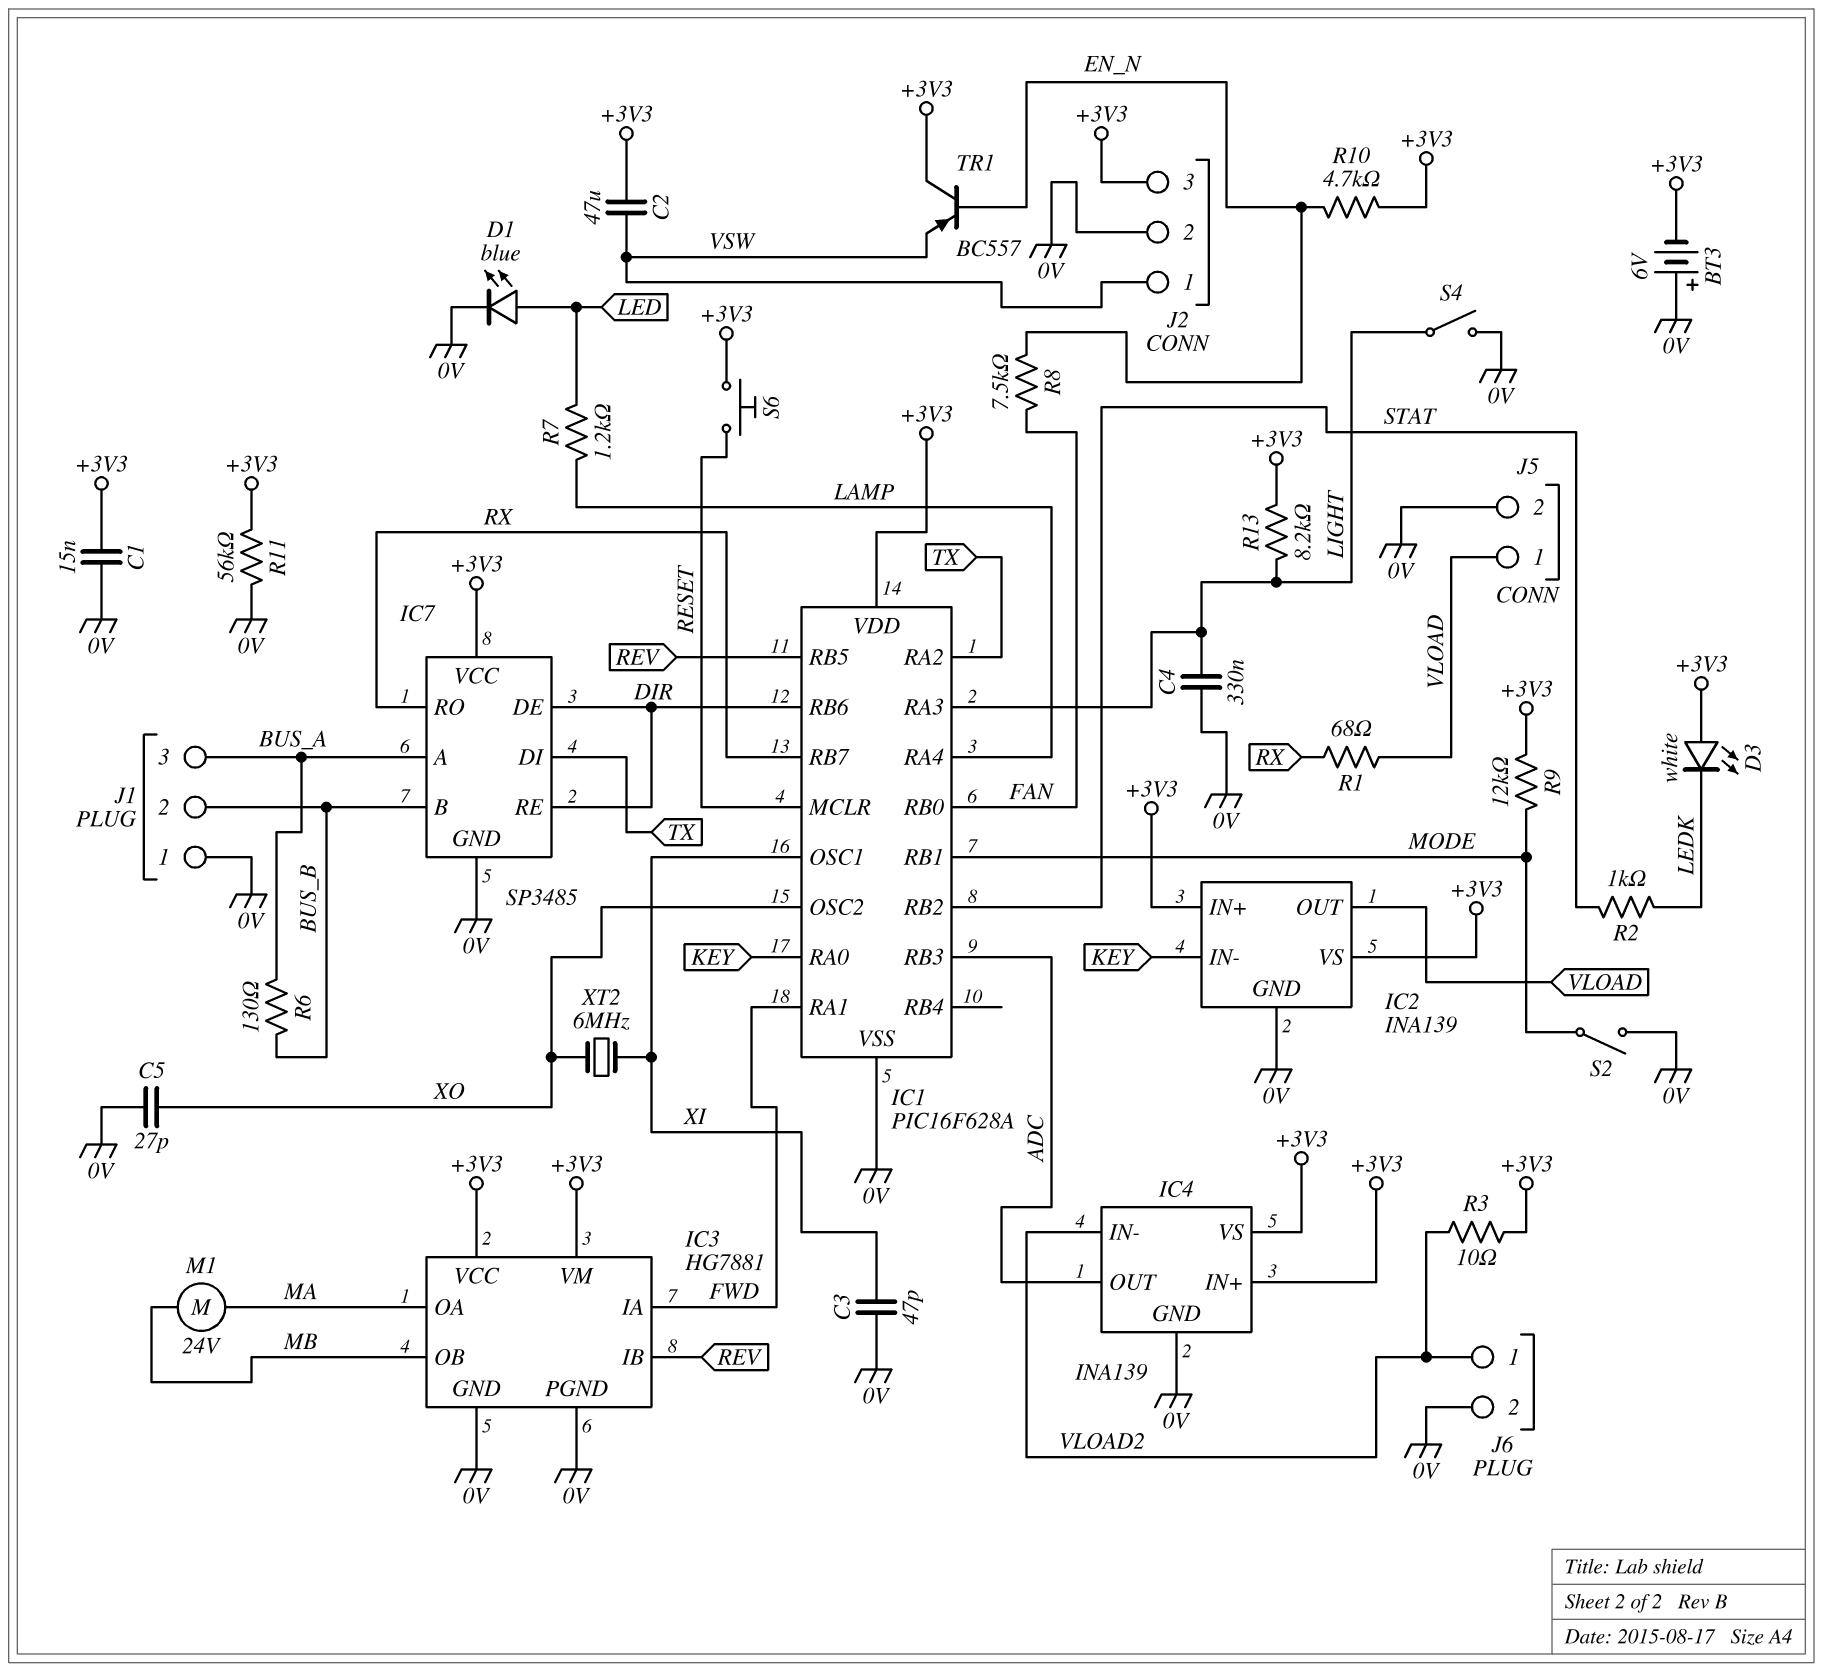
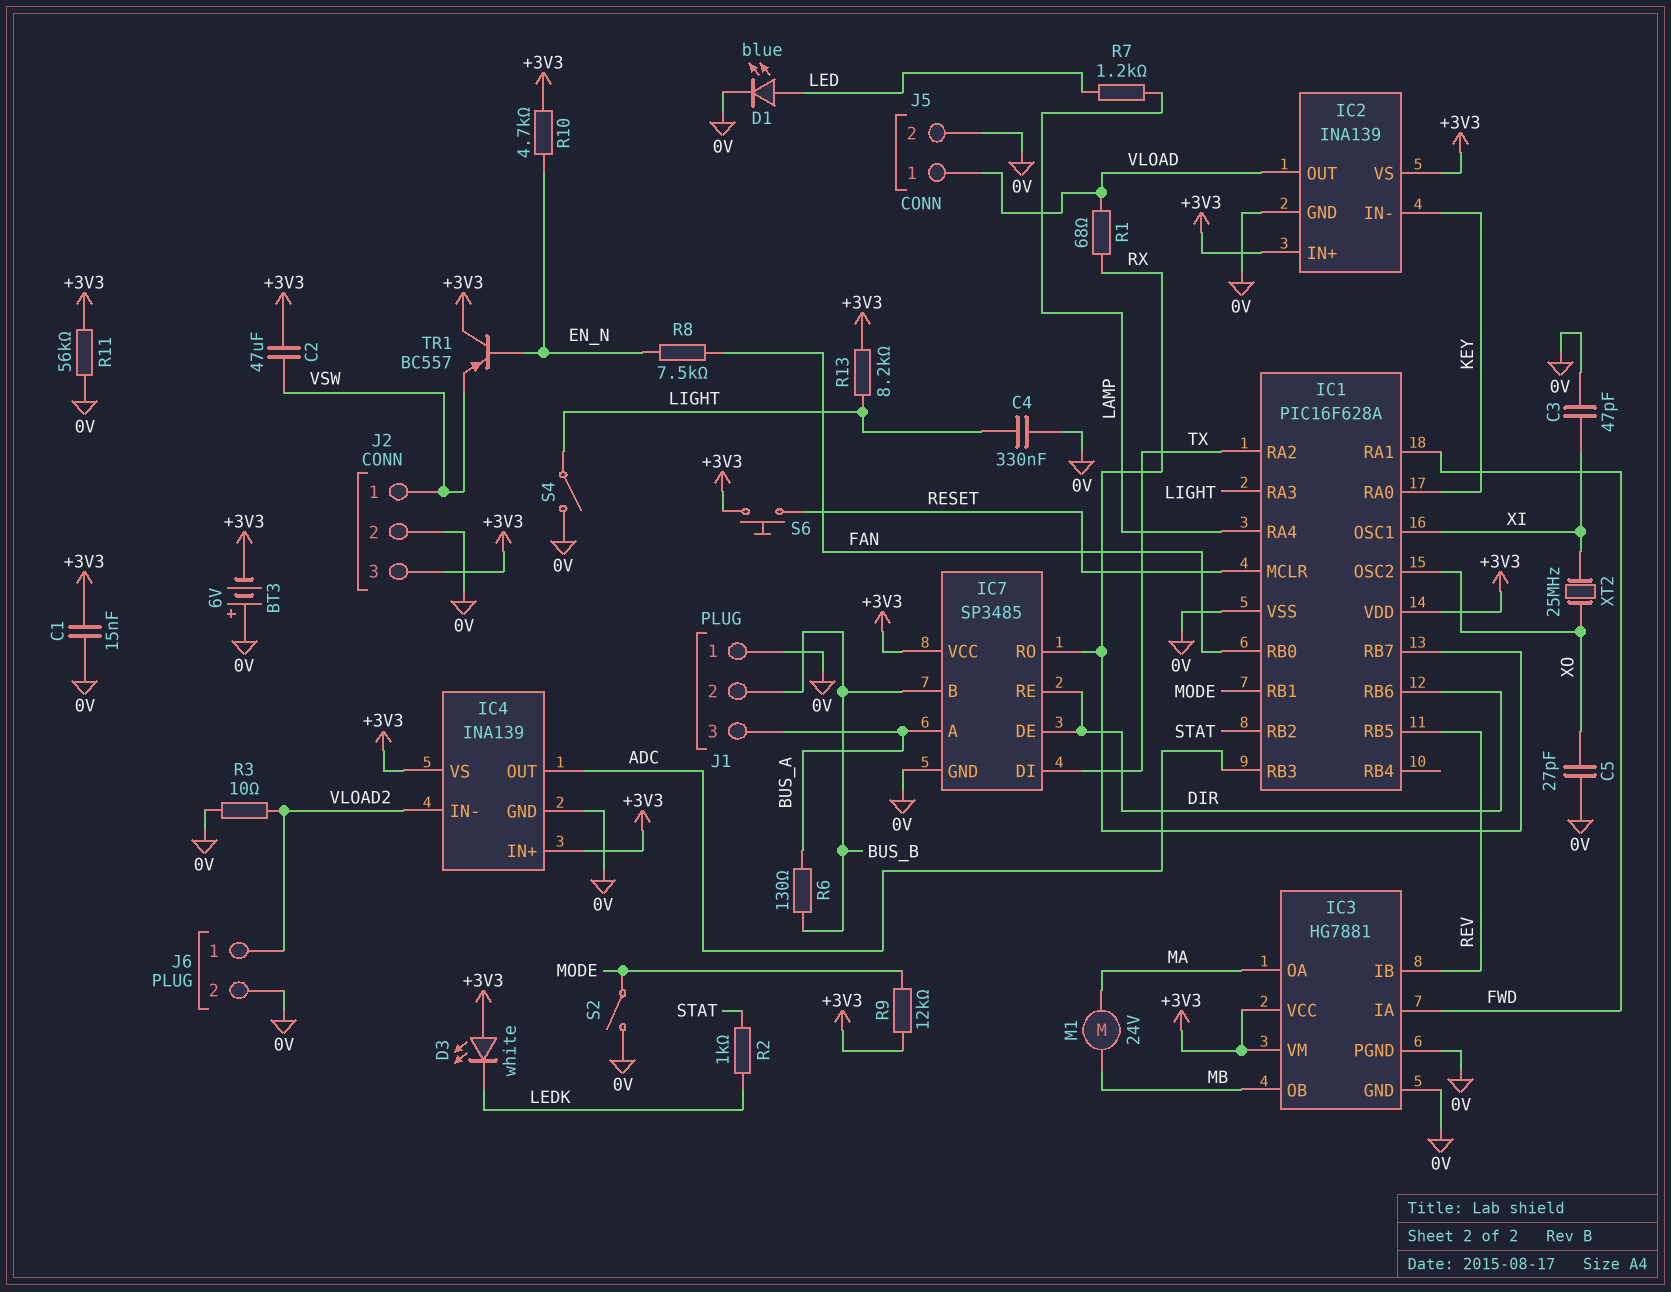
R3: 10 (+3V3, VLOAD2) -> 10 (0V, VLOAD2)
XT2: 6MHz (XI, XO) -> 25MHz (XI, XO)

